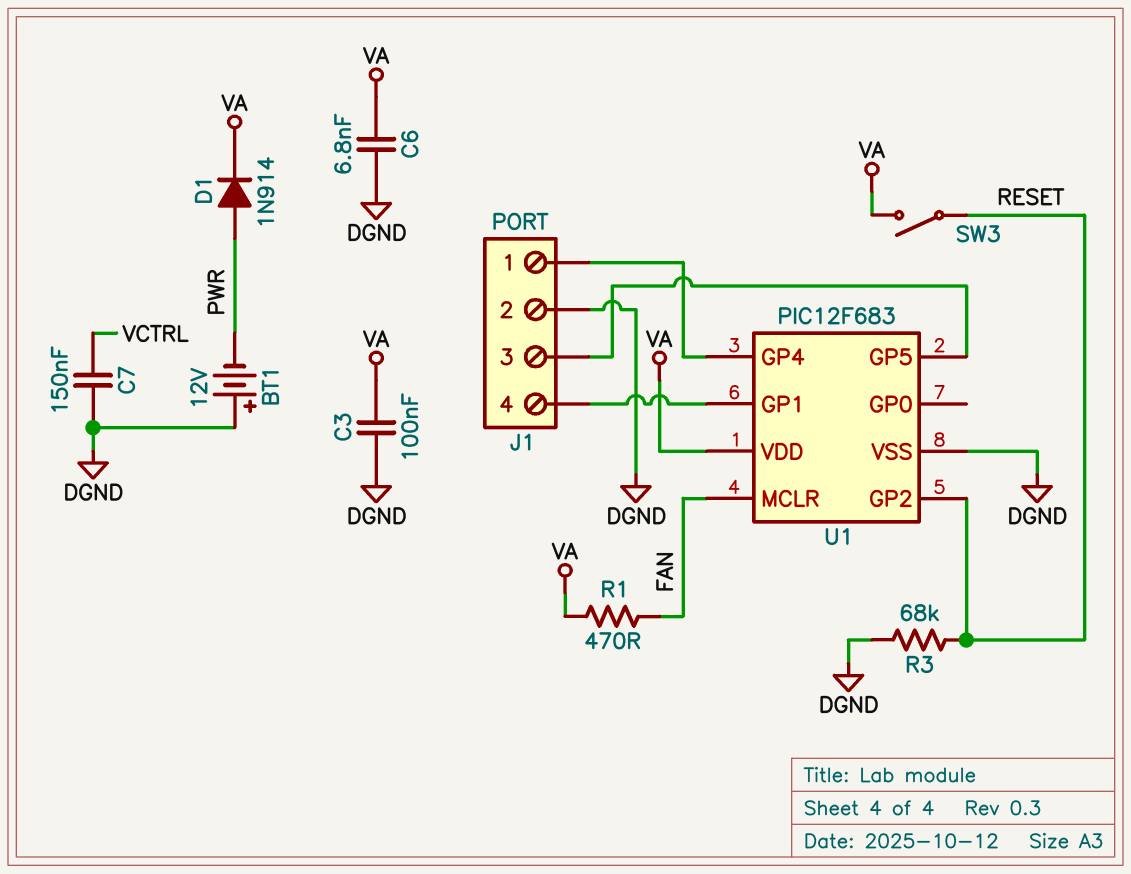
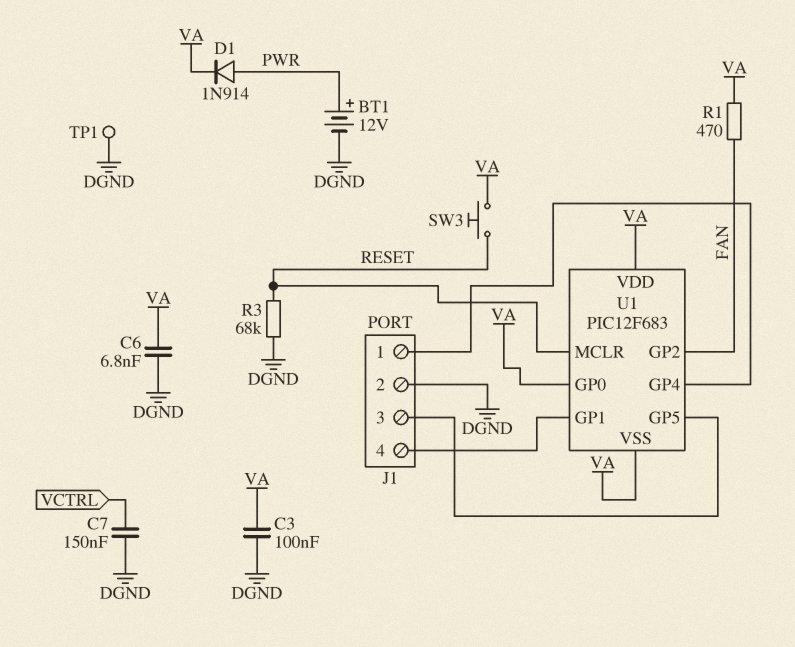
BT1: 12V (plus DGND, minus PWR) -> 12V (plus PWR, minus DGND)
SW3: switch (RESET, VA) -> button (RESET, VA)
TP1: none -> test point (DGND)
U1 pin GP0: none -> VA
U1 pin GP2: RESET -> FAN
U1 pin MCLR: FAN -> RESET
U1 pin VSS: DGND -> VA

